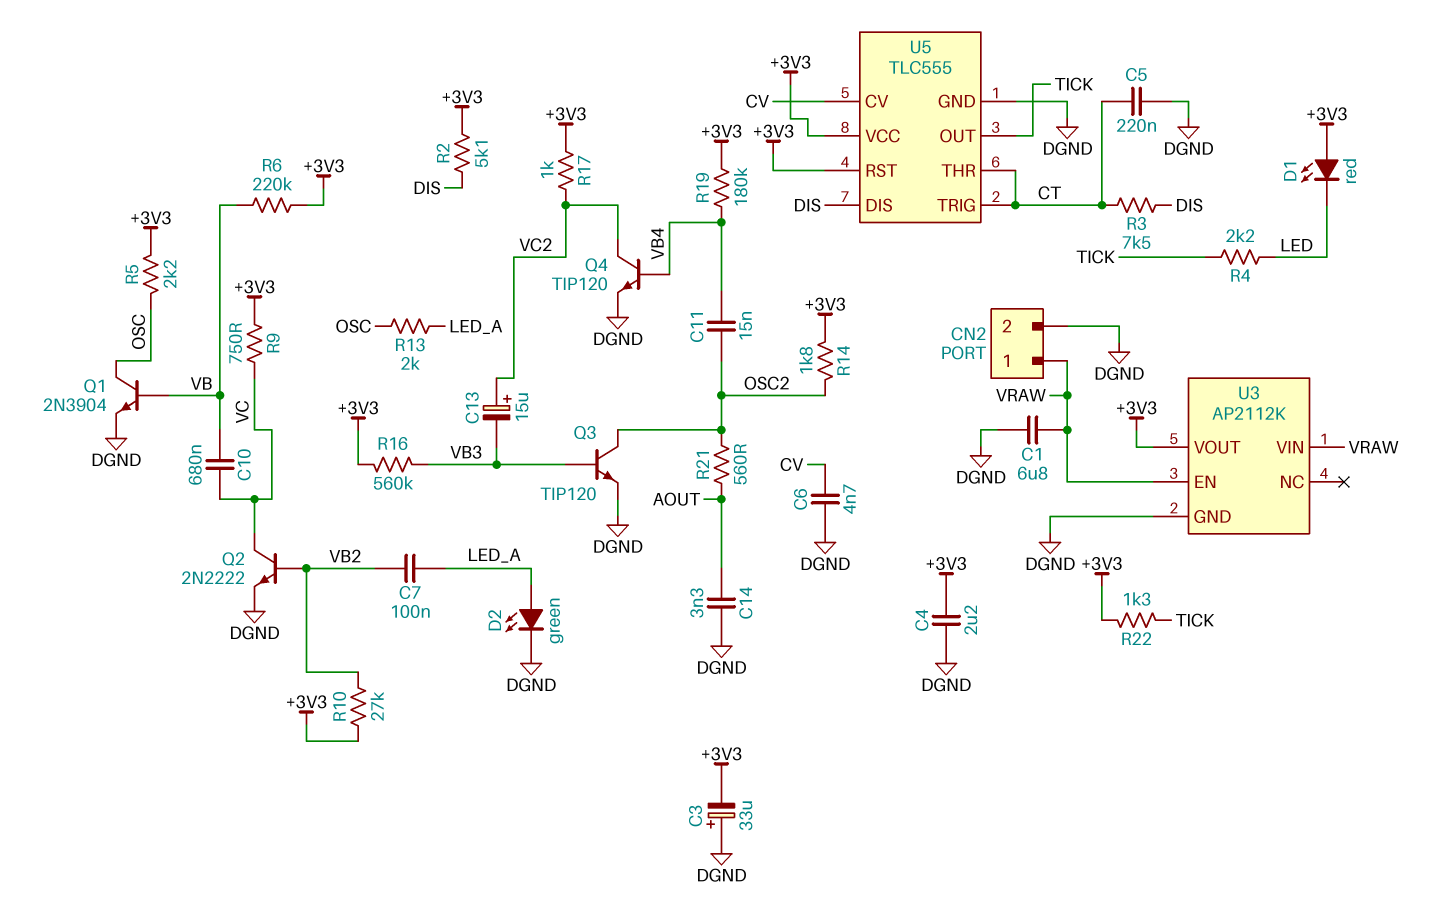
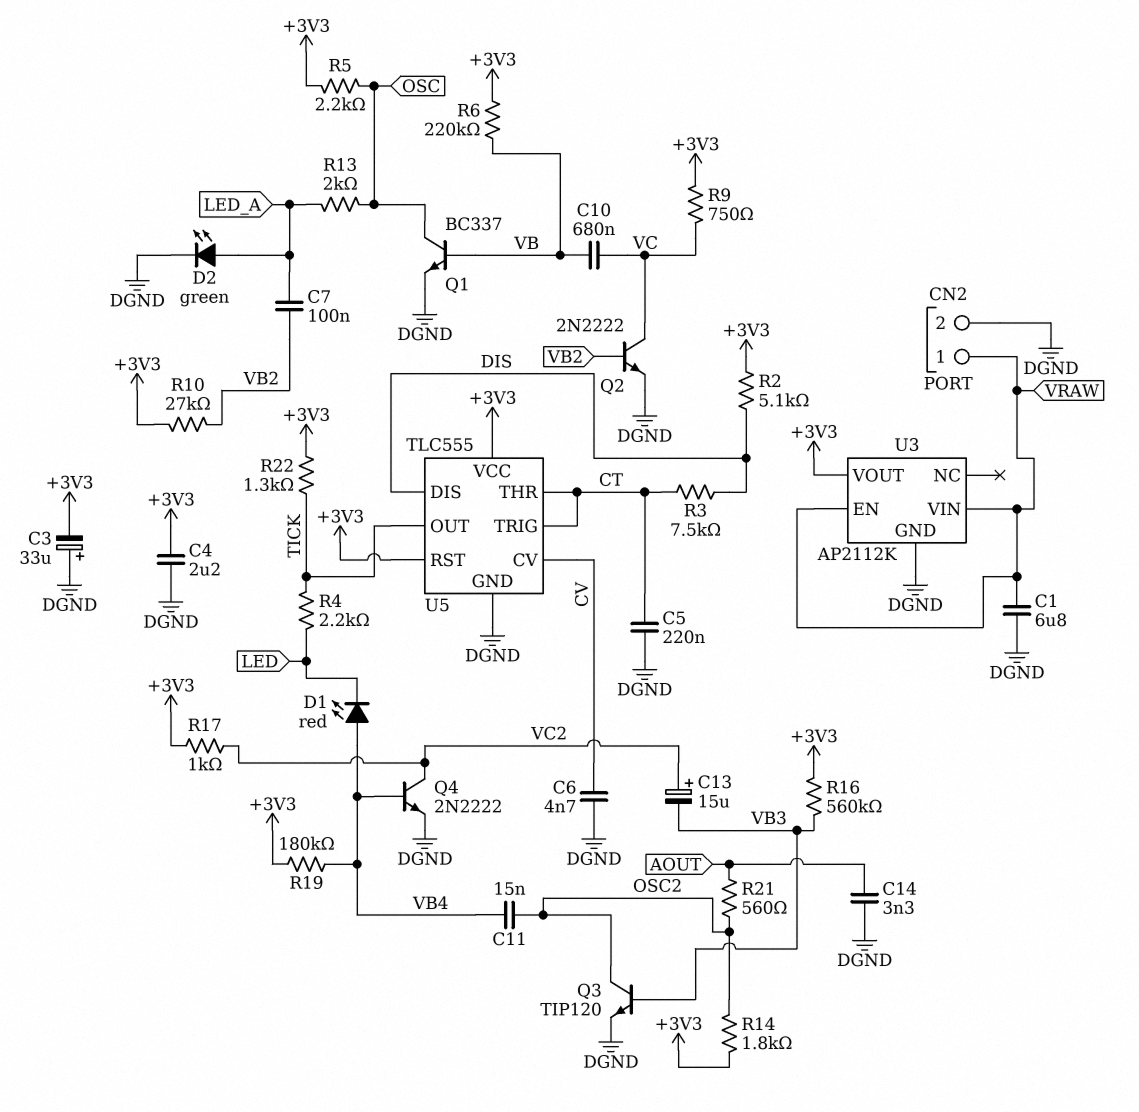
D1: LED red (A +3V3, K LED) -> LED red (A VB4, K LED)
Q1: NPN 2N3904 (B VB, C OSC, E DGND) -> NPN BC337 (B VB, C OSC, E DGND)
Q4: NPN TIP120 (B VB4, C VC2, E DGND) -> NPN 2N2222 (B VB4, C VC2, E DGND)

